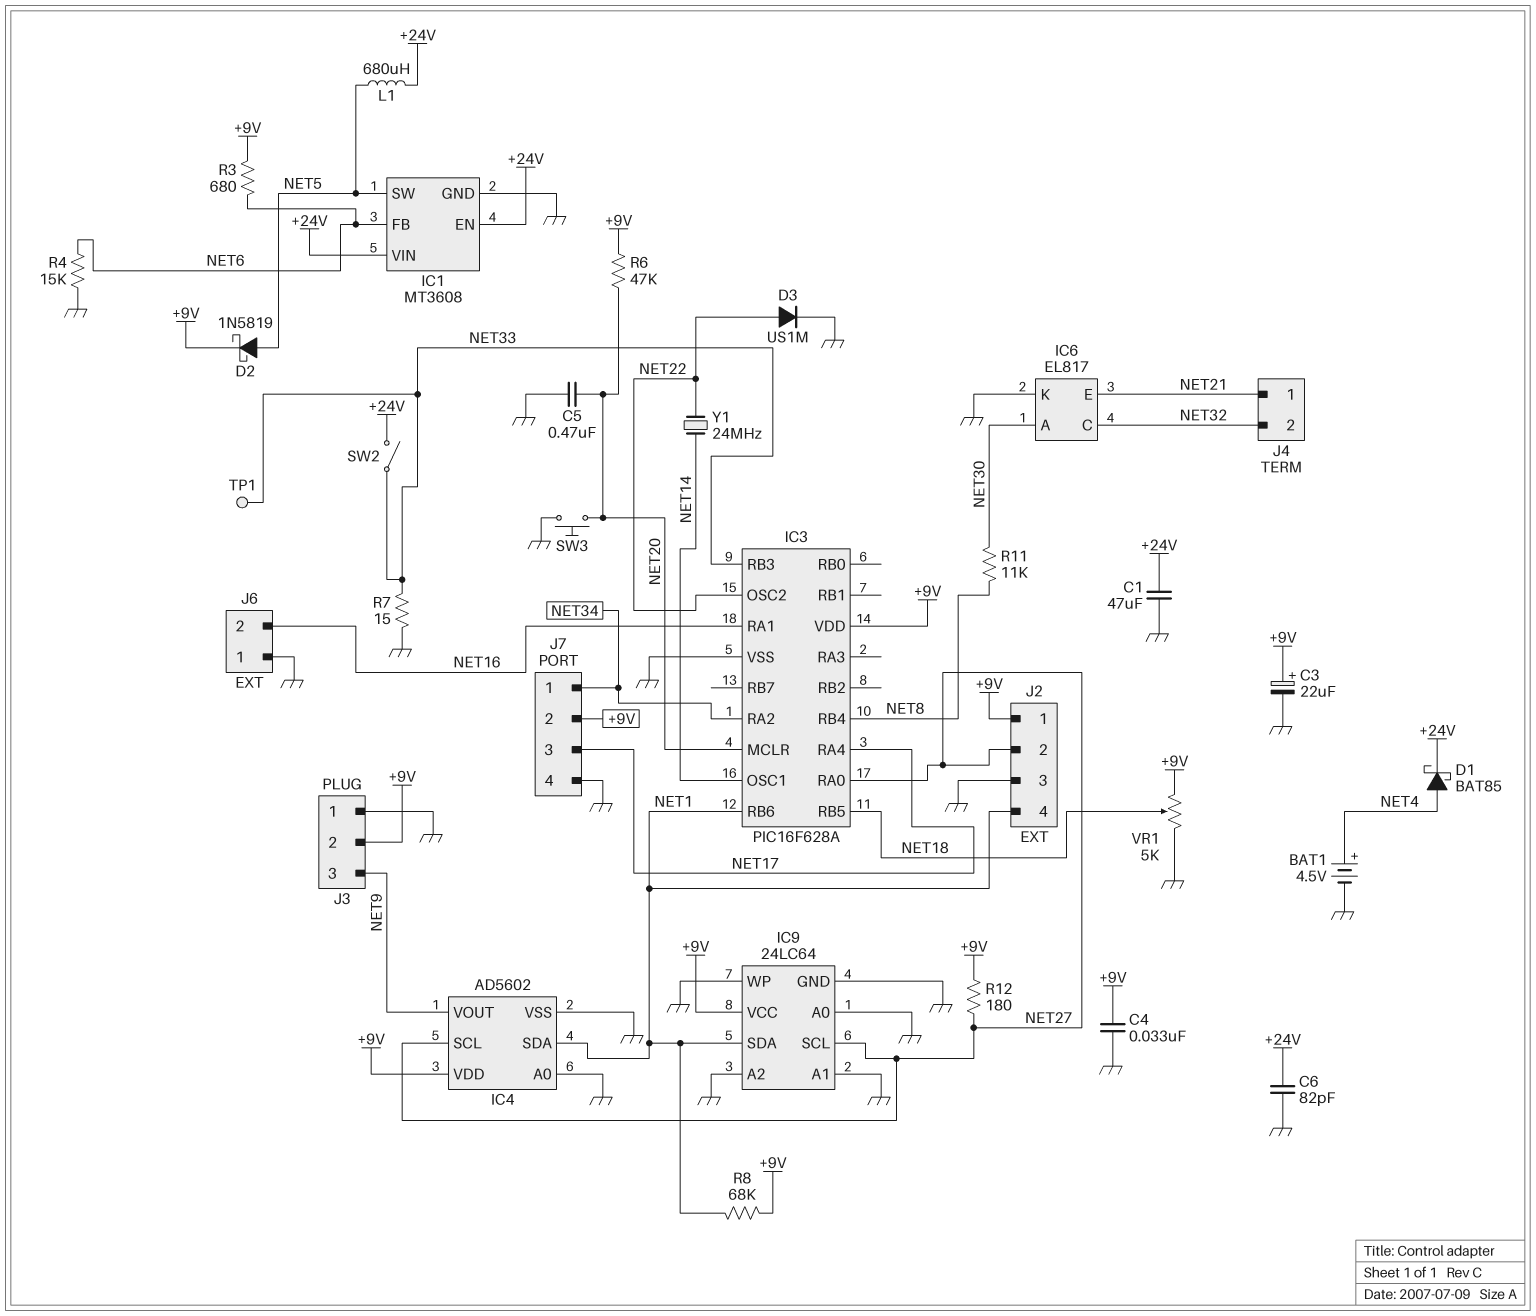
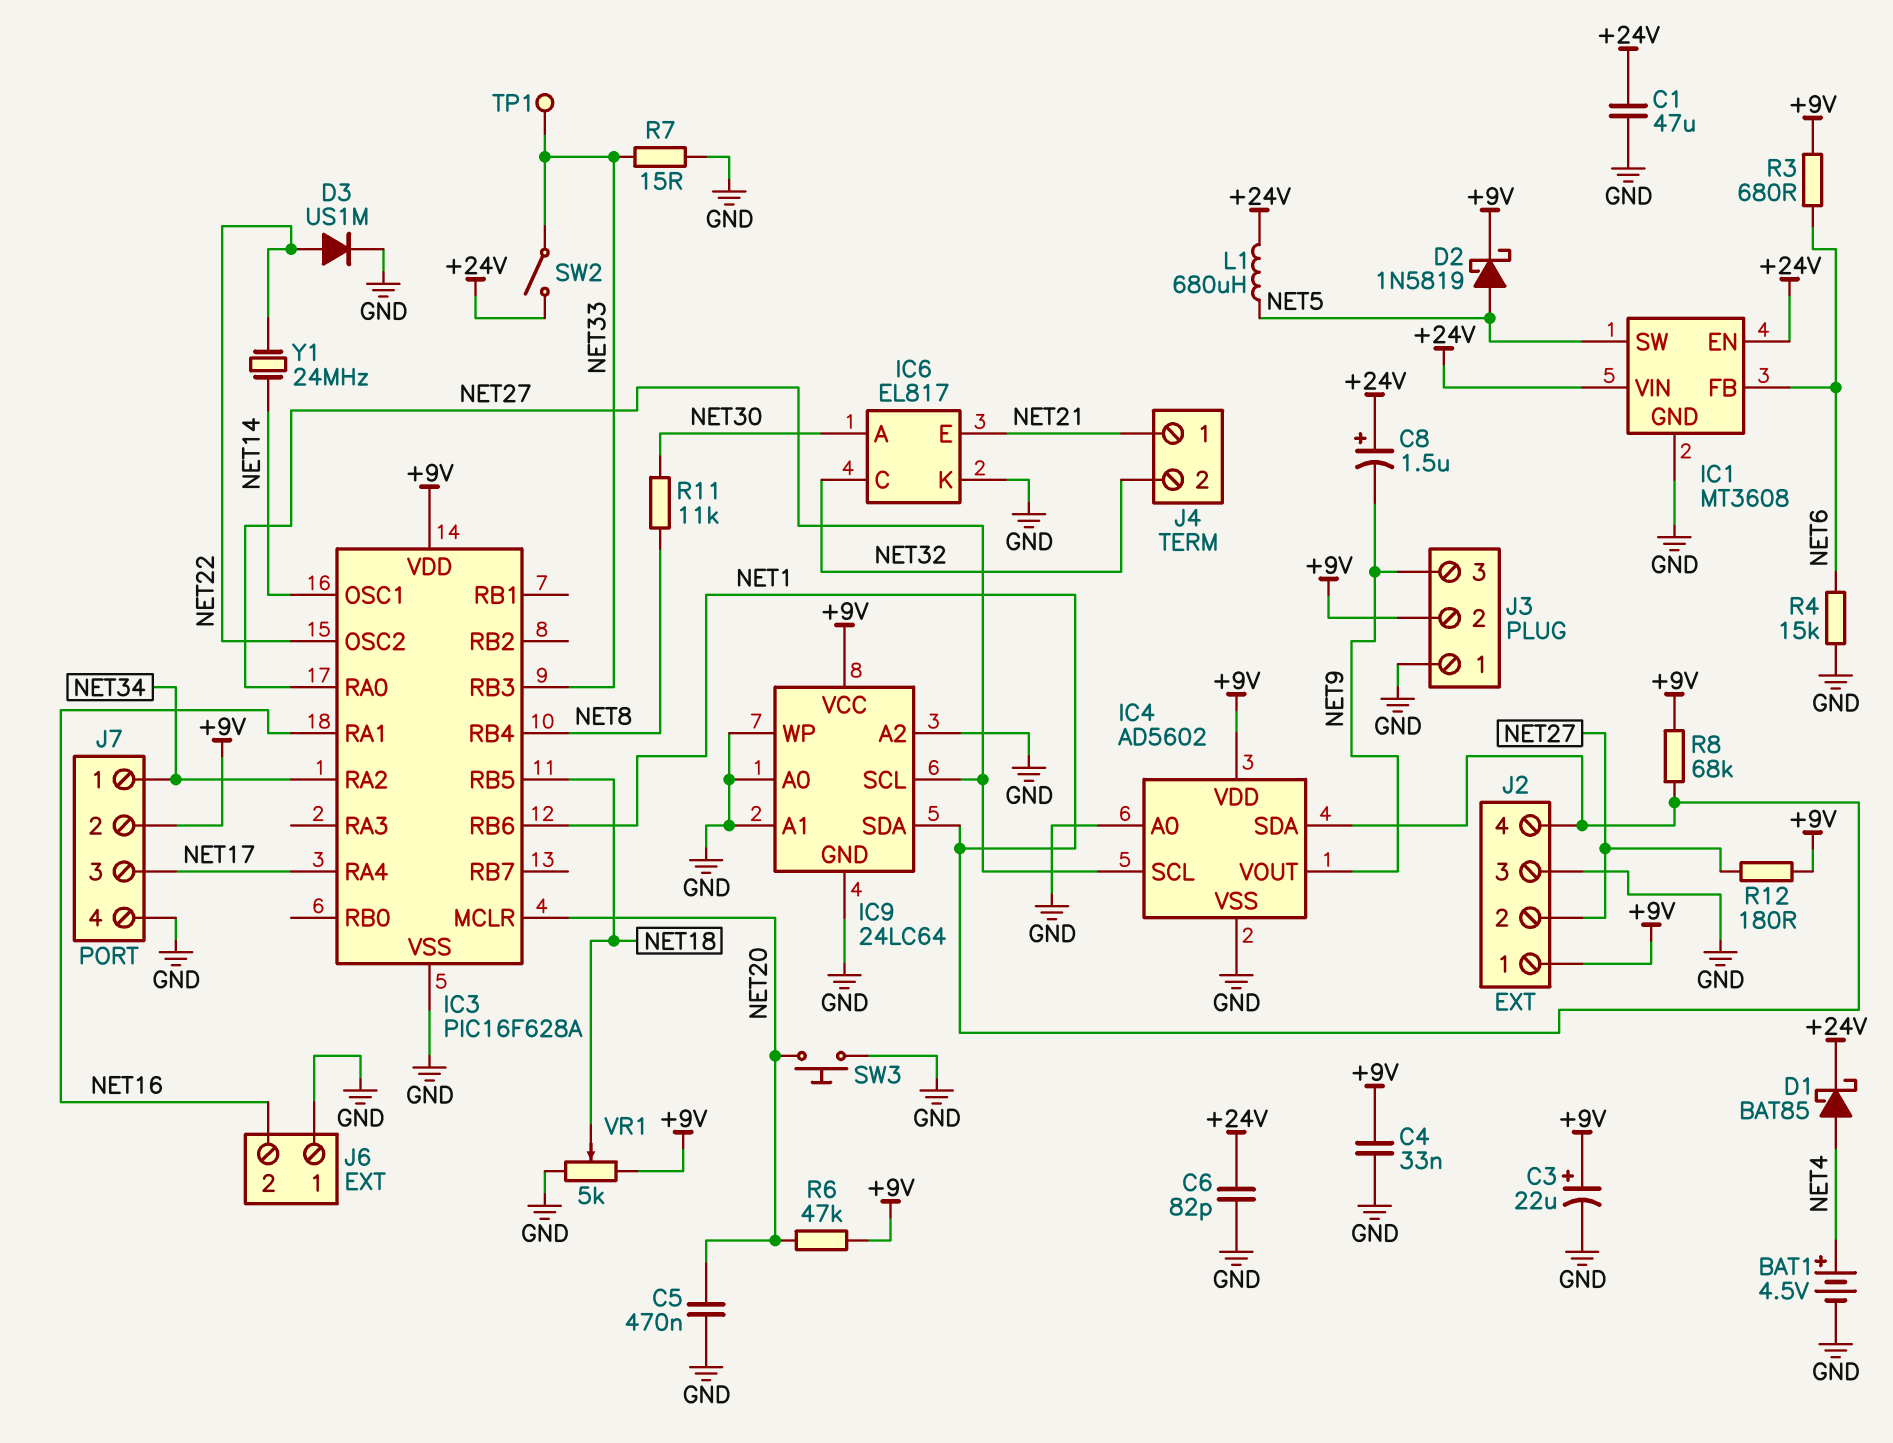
C8: none -> 1.5uF (plus +24V, minus NET9)

